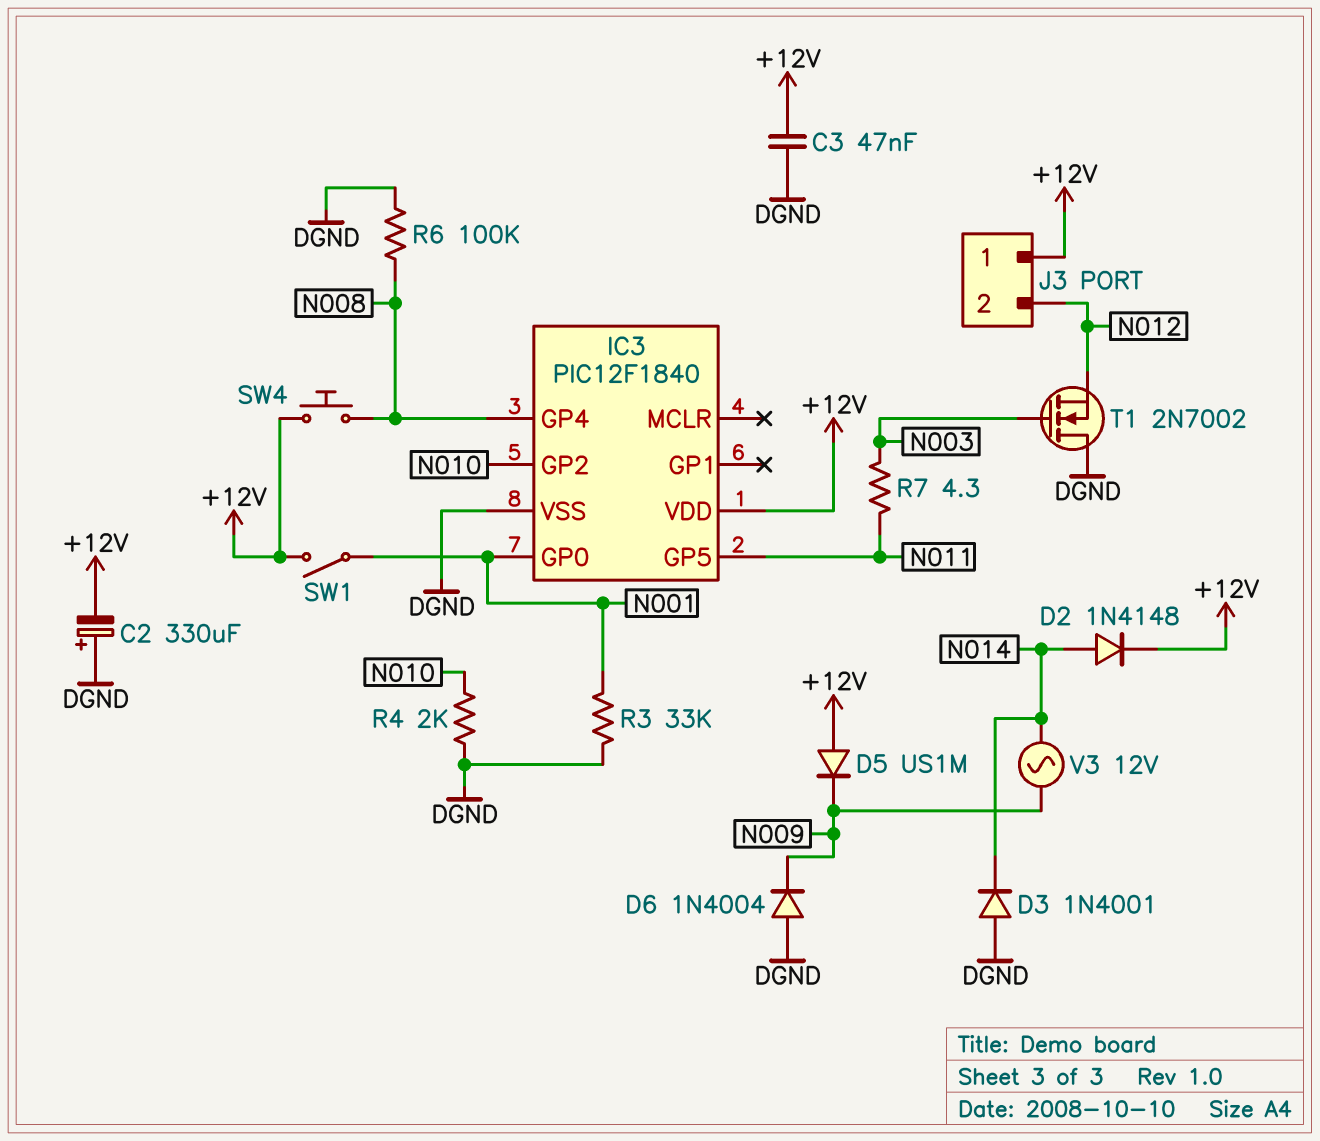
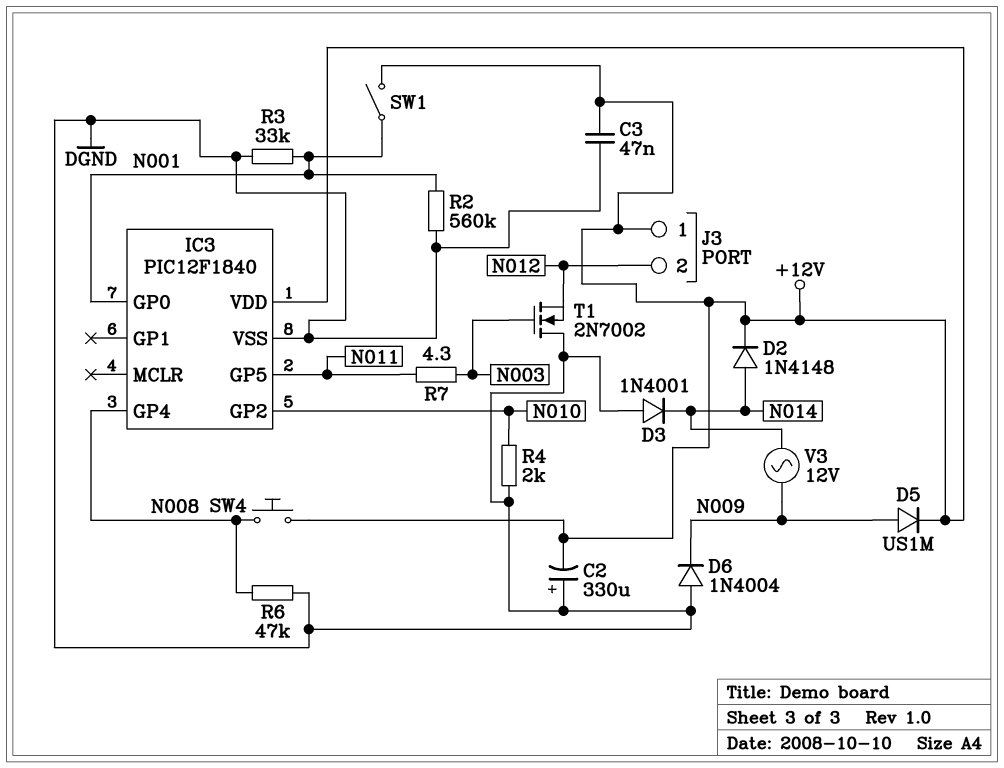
D5: diode US1M (A +12V, K N009) -> diode US1M (A N009, K +12V)
R2: none -> 560k (DGND, N001)
R6: 100k (DGND, N008) -> 47k (DGND, N008)

